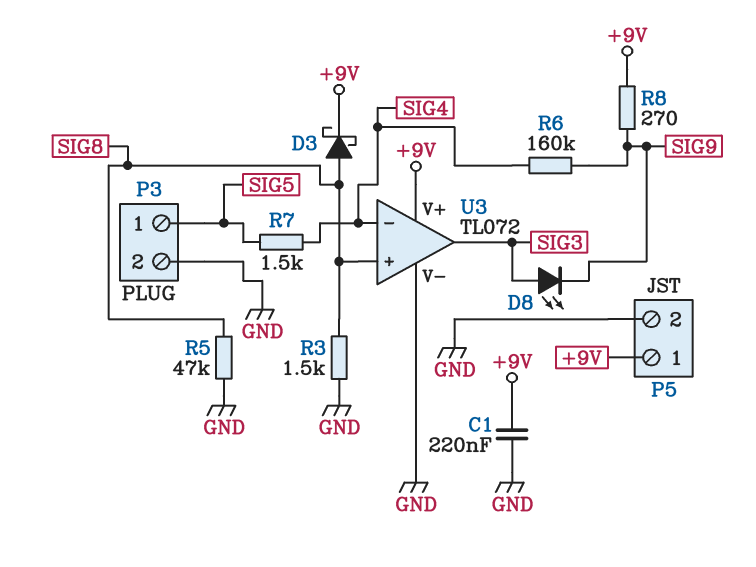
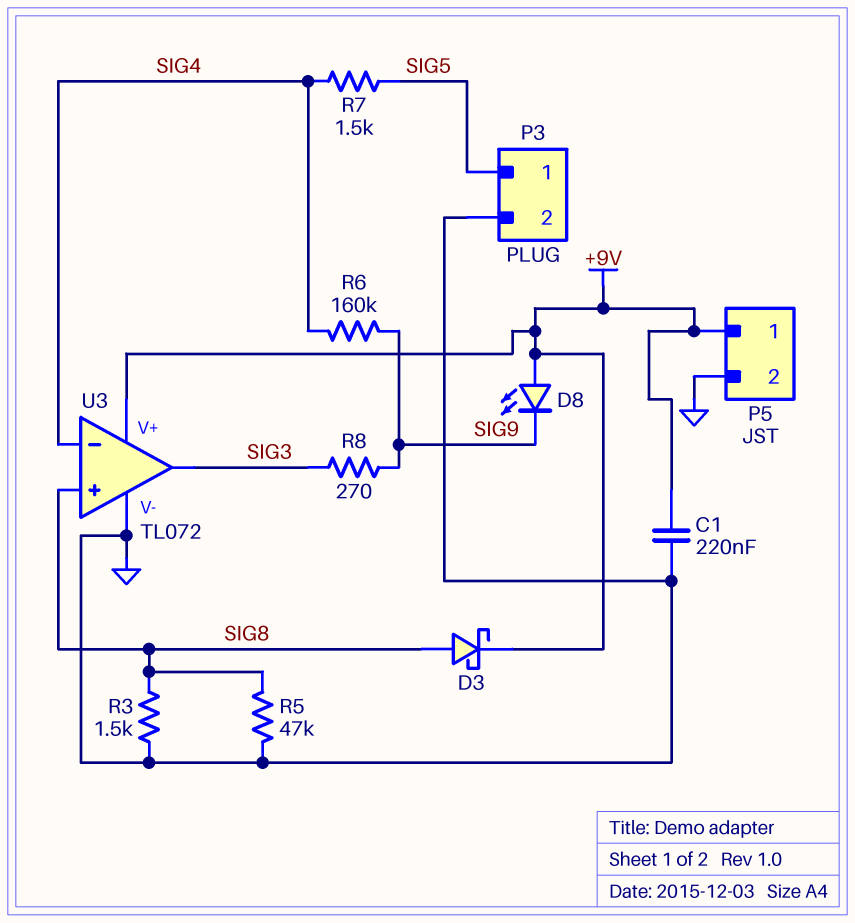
D8: LED (A SIG3, K SIG9) -> LED (A +9V, K SIG9)
R8: 270 (+9V, SIG9) -> 270 (SIG3, SIG9)

